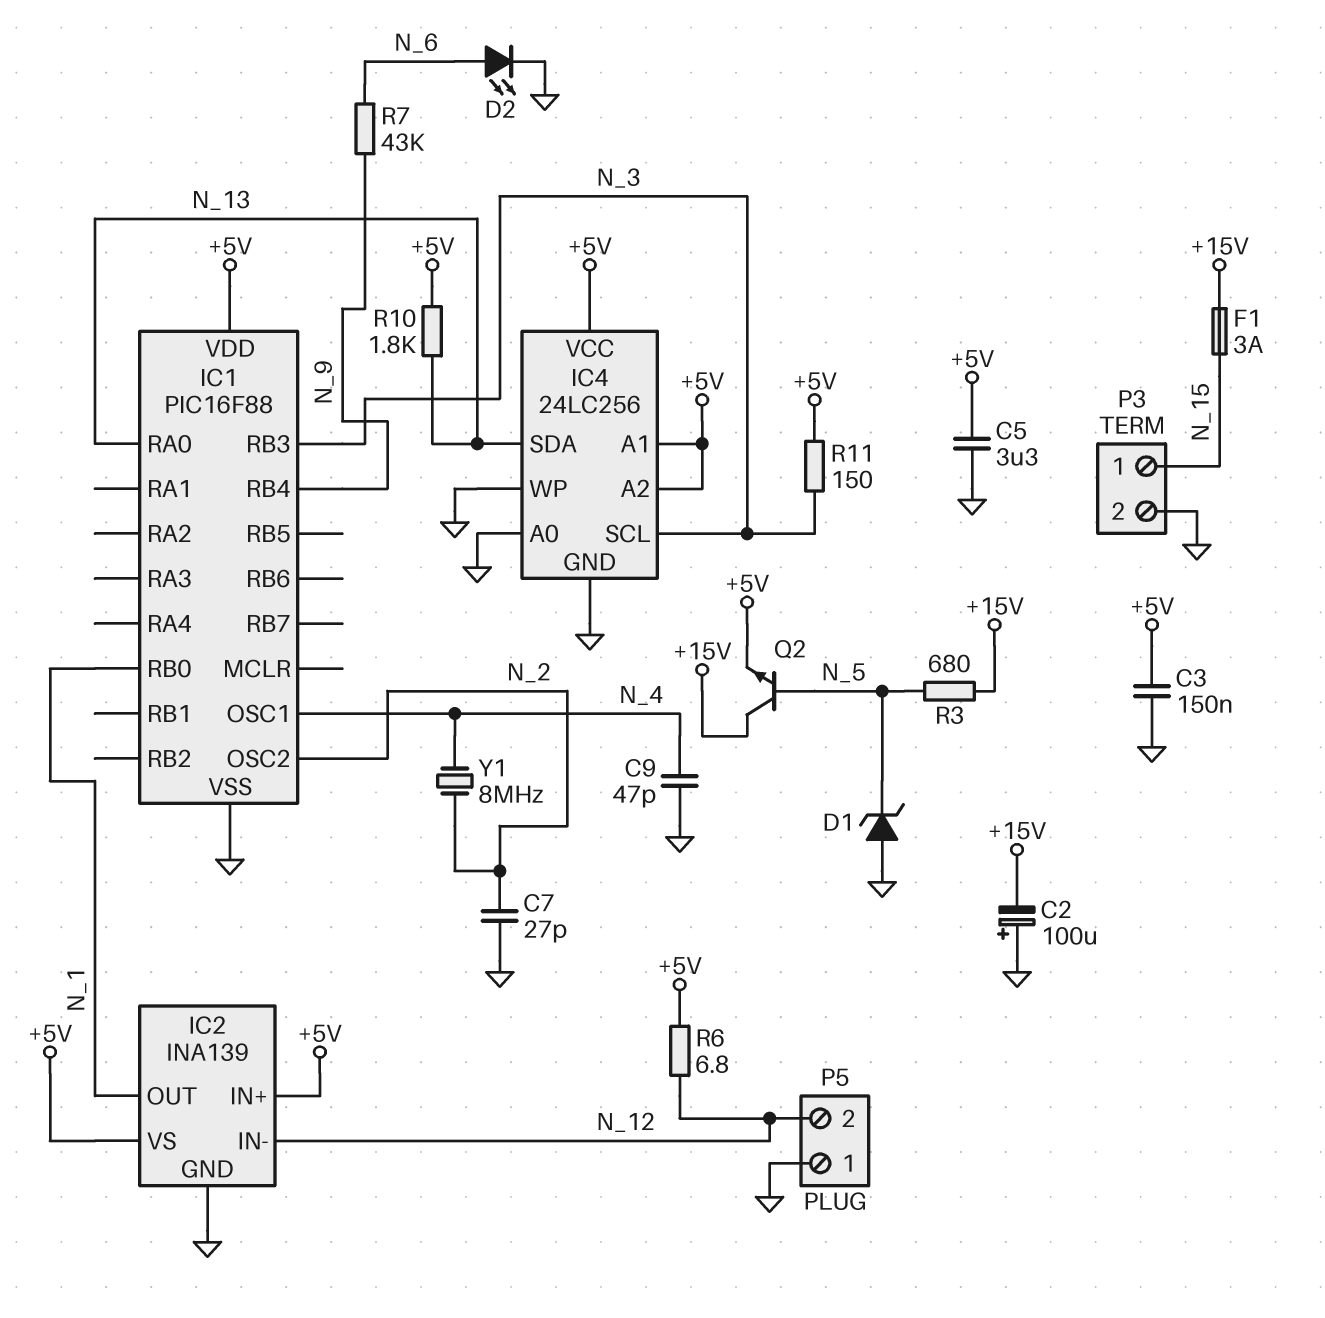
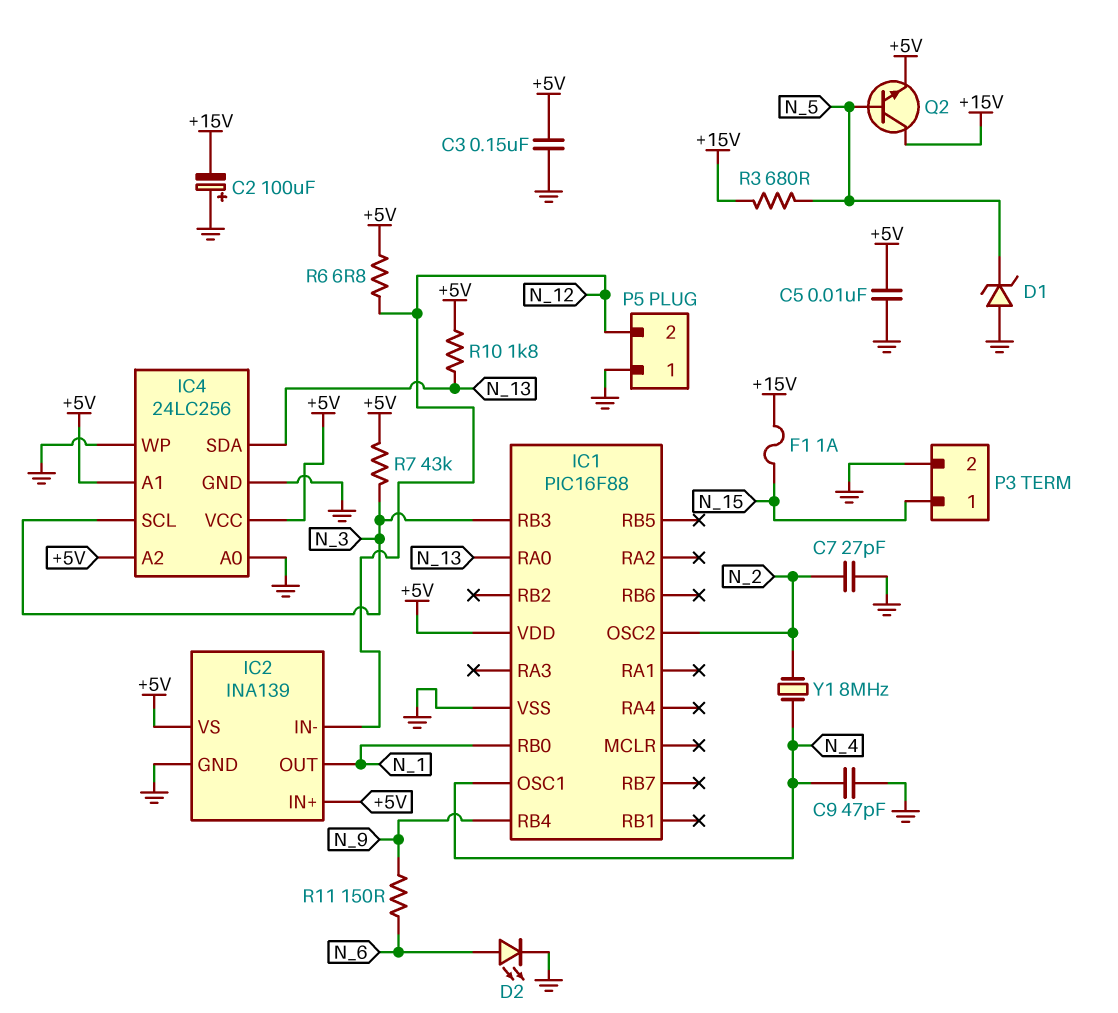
C5: 3.3uF (+5V, GND) -> 10nF (+5V, GND)
F1: 3A (+15V, N_15) -> 1A (+15V, N_15)
R7: 43k (N_6, N_9) -> 43k (+5V, N_3)
R11: 150 (+5V, N_3) -> 150 (N_6, N_9)

